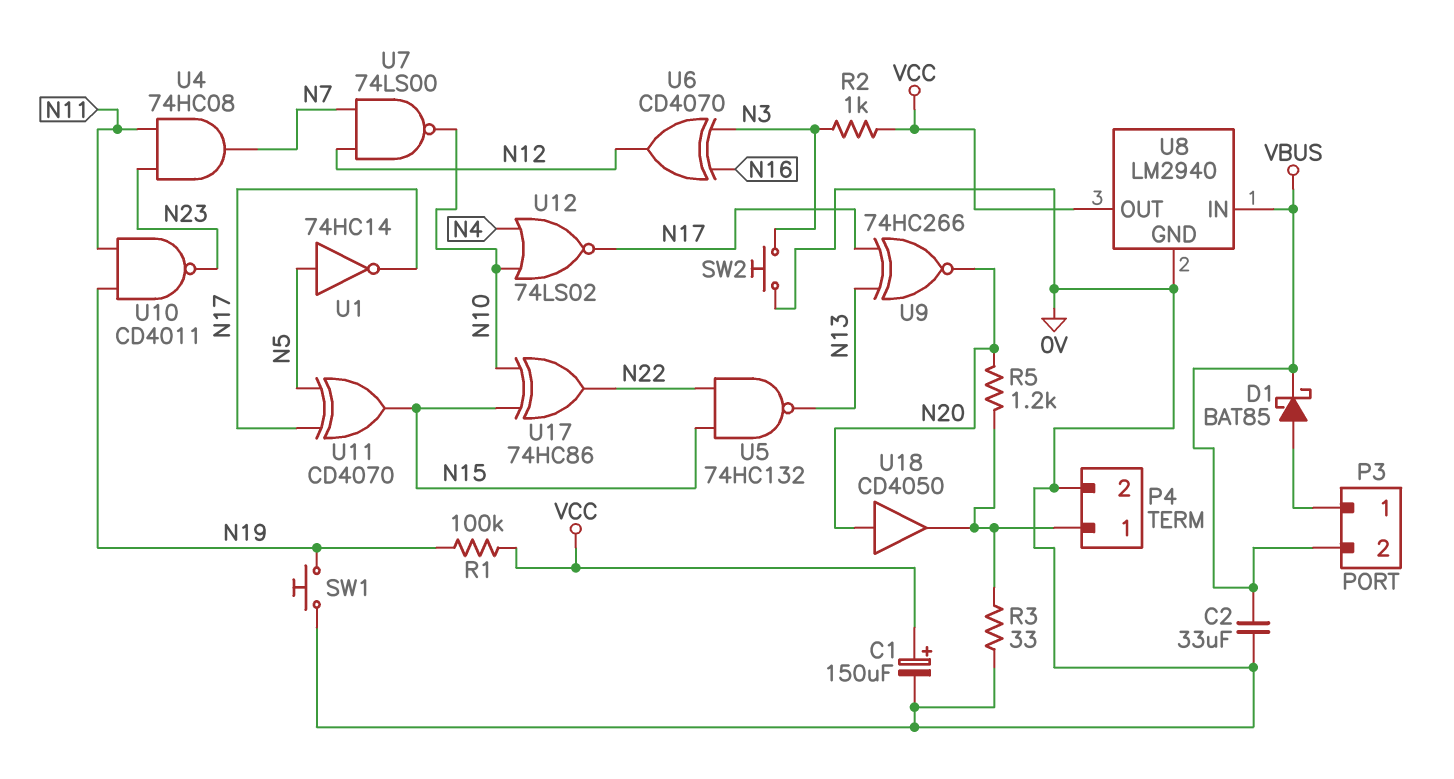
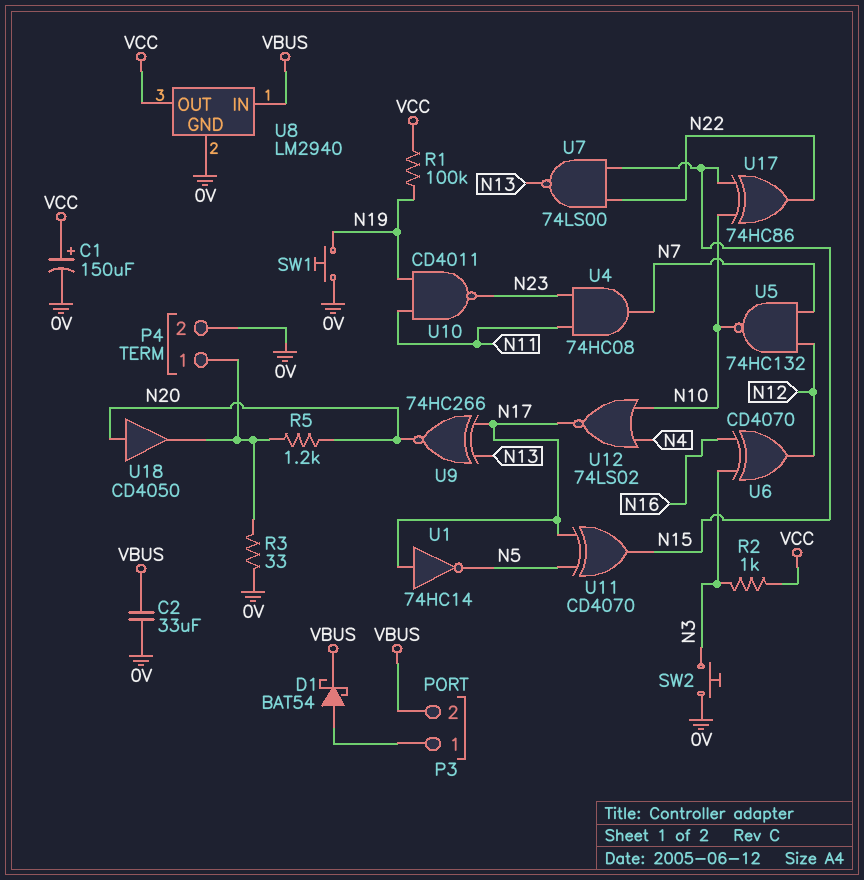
D1: schottky BAT85 (A P3/1, K VBUS) -> schottky BAT54 (A P3/1, K VBUS)
U1: NOT 74HC14 (in N5, out N17) -> NOT 74HC14 (in N17, out N5)
U5: NAND 74HC132 (in N15, in N22, out N13) -> NAND 74HC132 (in N7, in N12, out N10)
U7: NAND 74LS00 (in N7, in N12, out N10) -> NAND 74LS00 (in N15, in N22, out N13)

